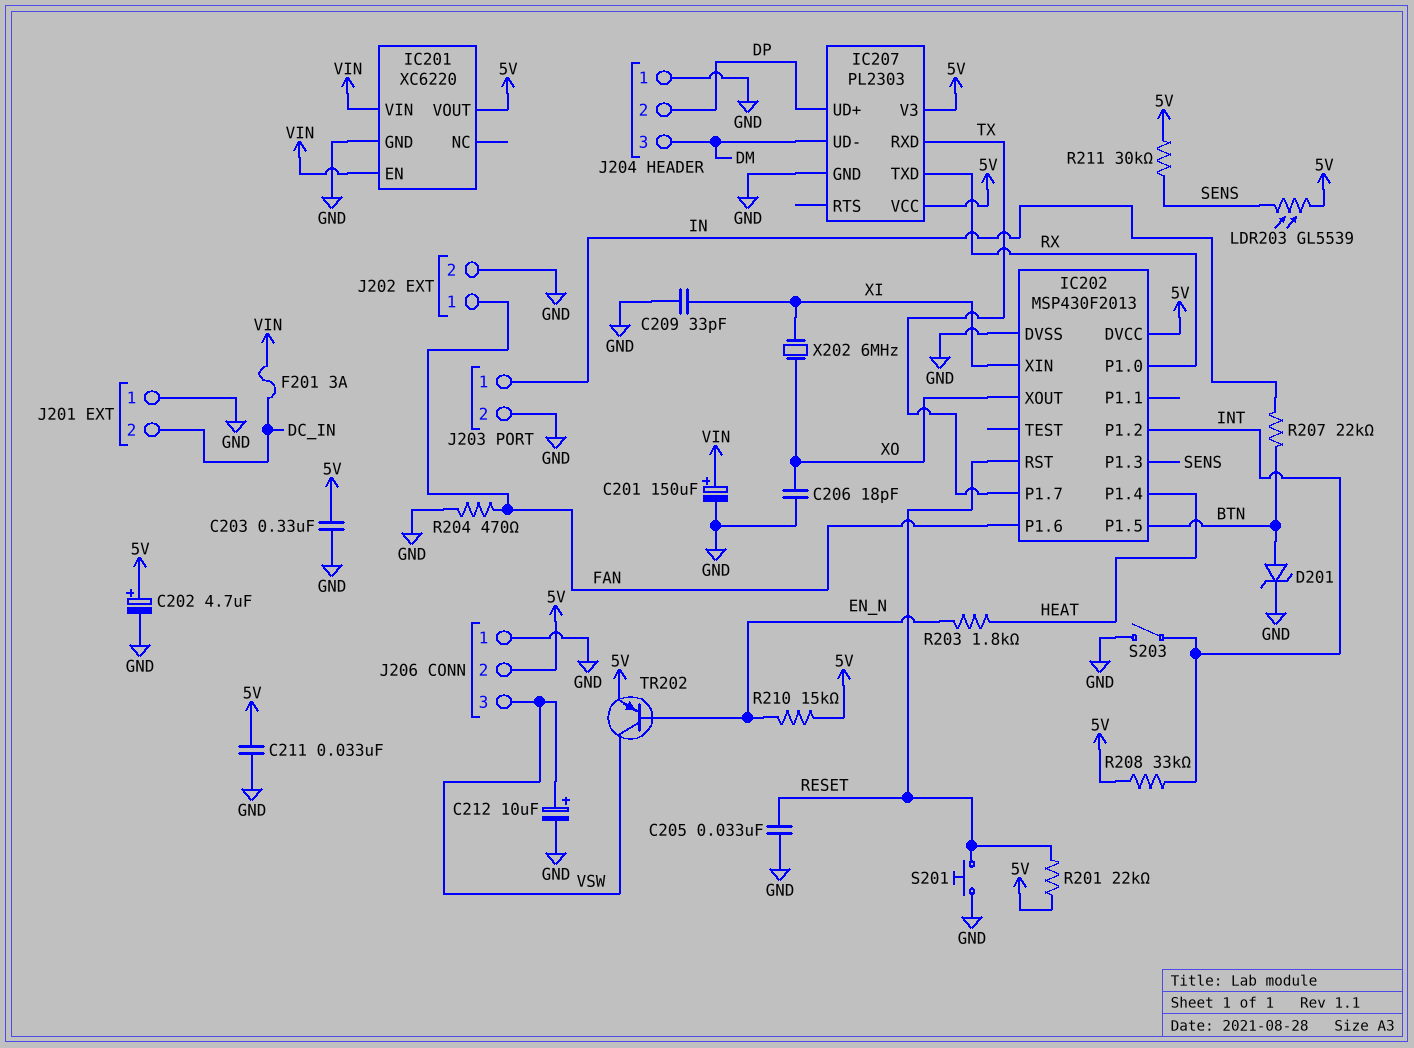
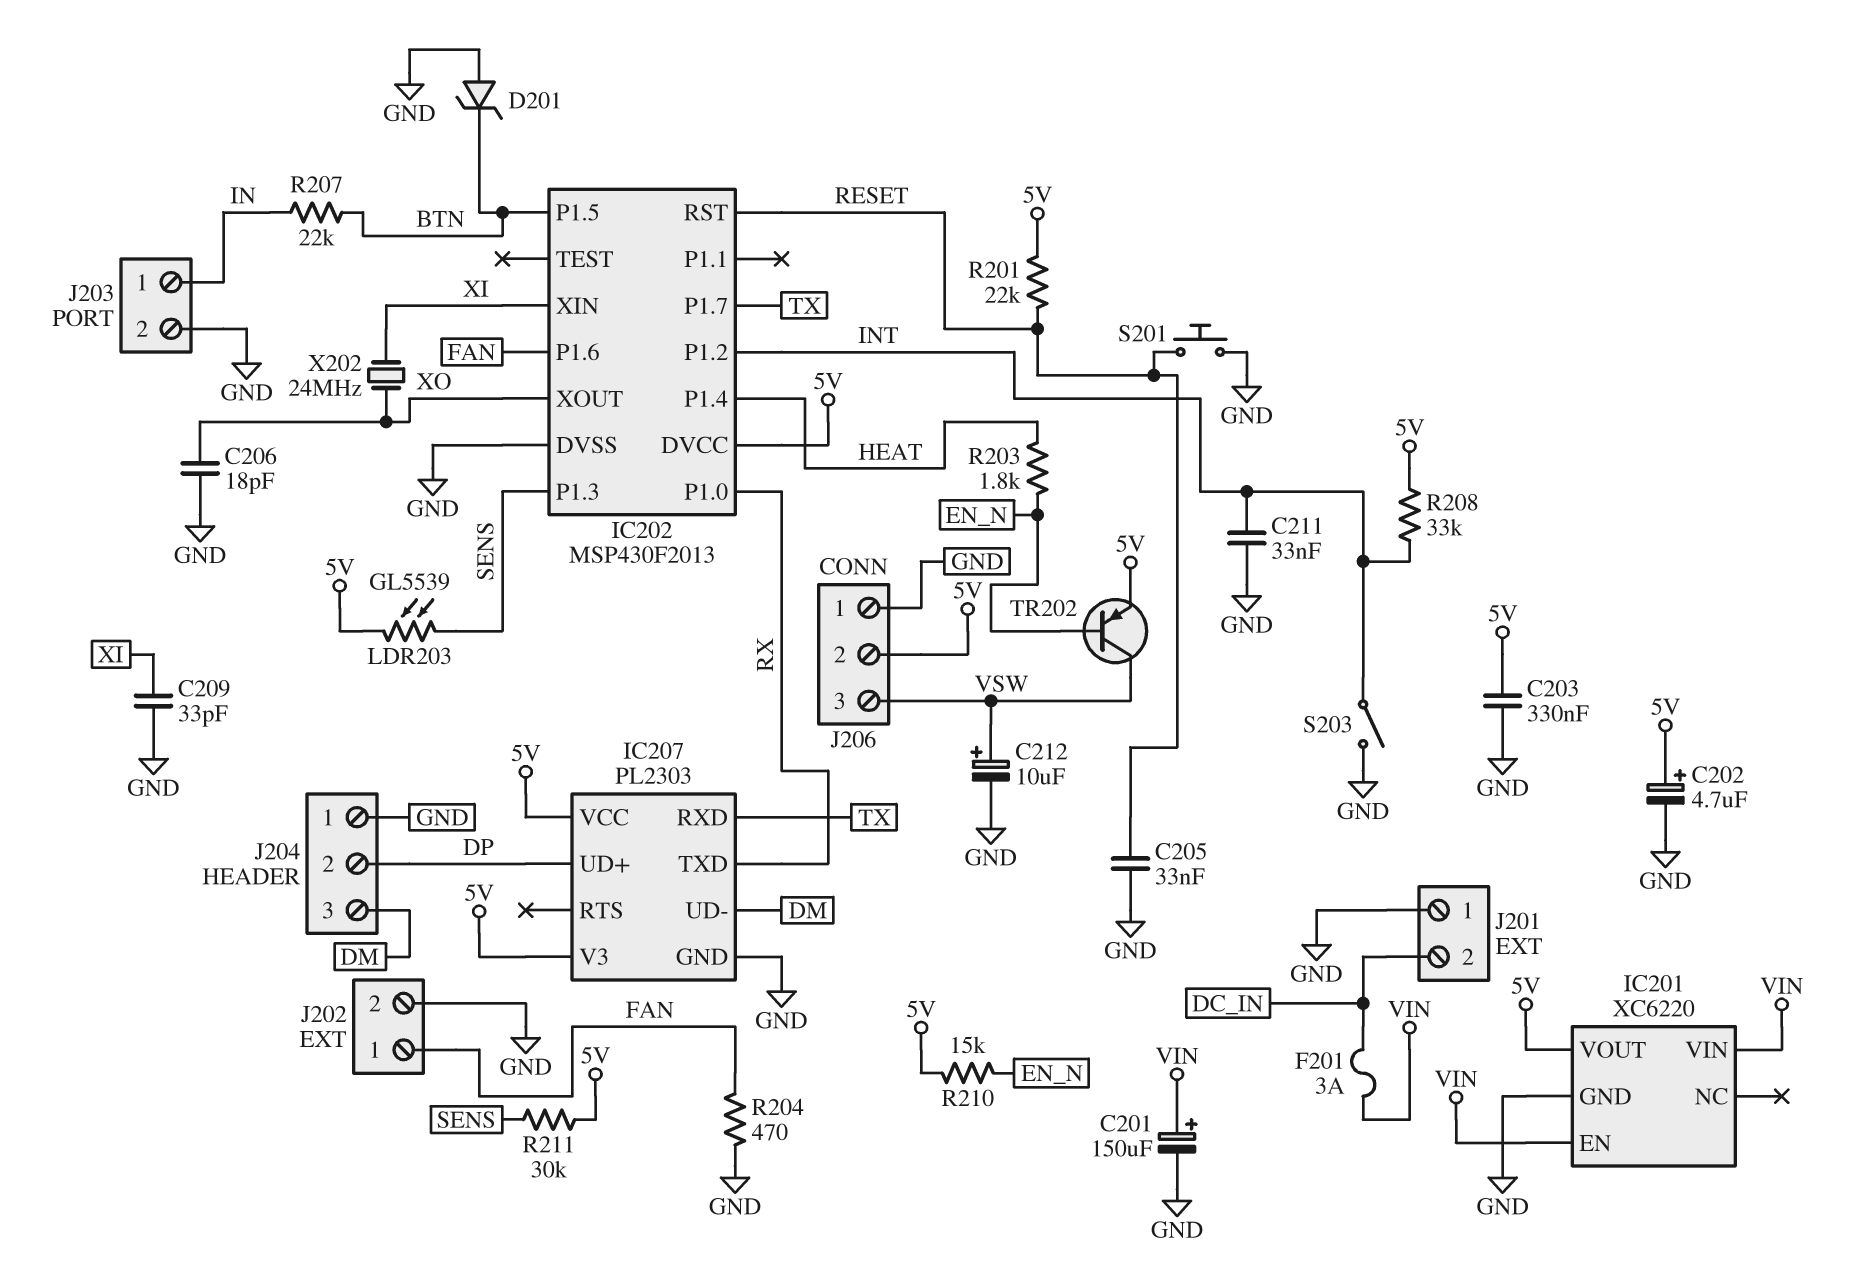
C211: 33nF (5V, GND) -> 33nF (GND, INT)
D201: zener (A BTN, K GND) -> zener (A GND, K BTN)
X202: 6MHz (XI, XO) -> 24MHz (XI, XO)

